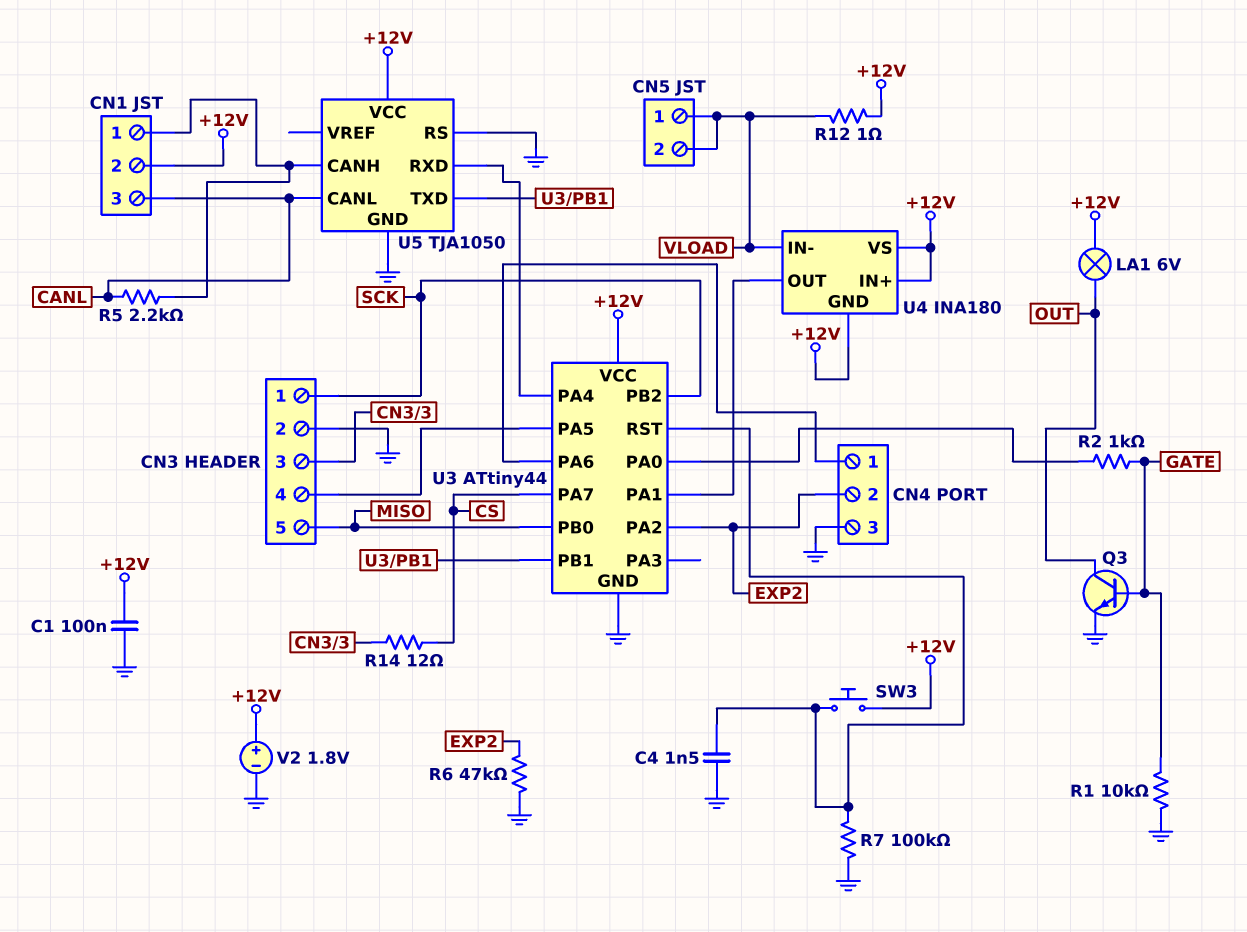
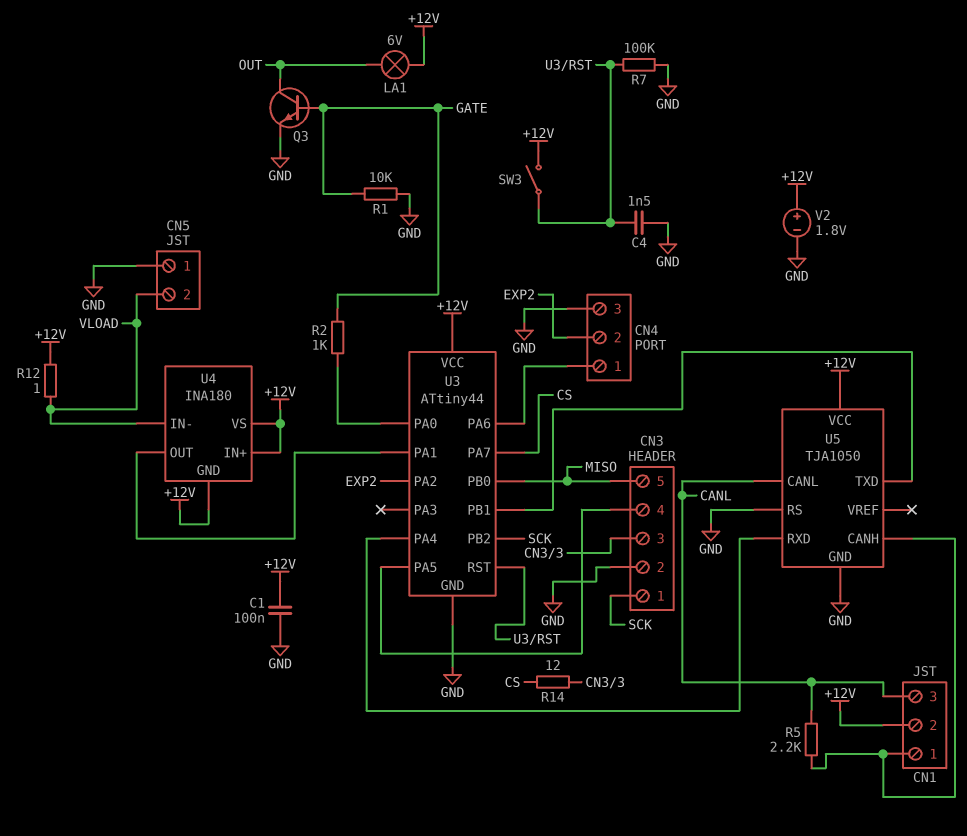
CN5 pin 1: VLOAD -> GND
R6: 47k (EXP2, GND) -> none
SW3: button (+12V, U3/RST) -> switch (+12V, U3/RST)

